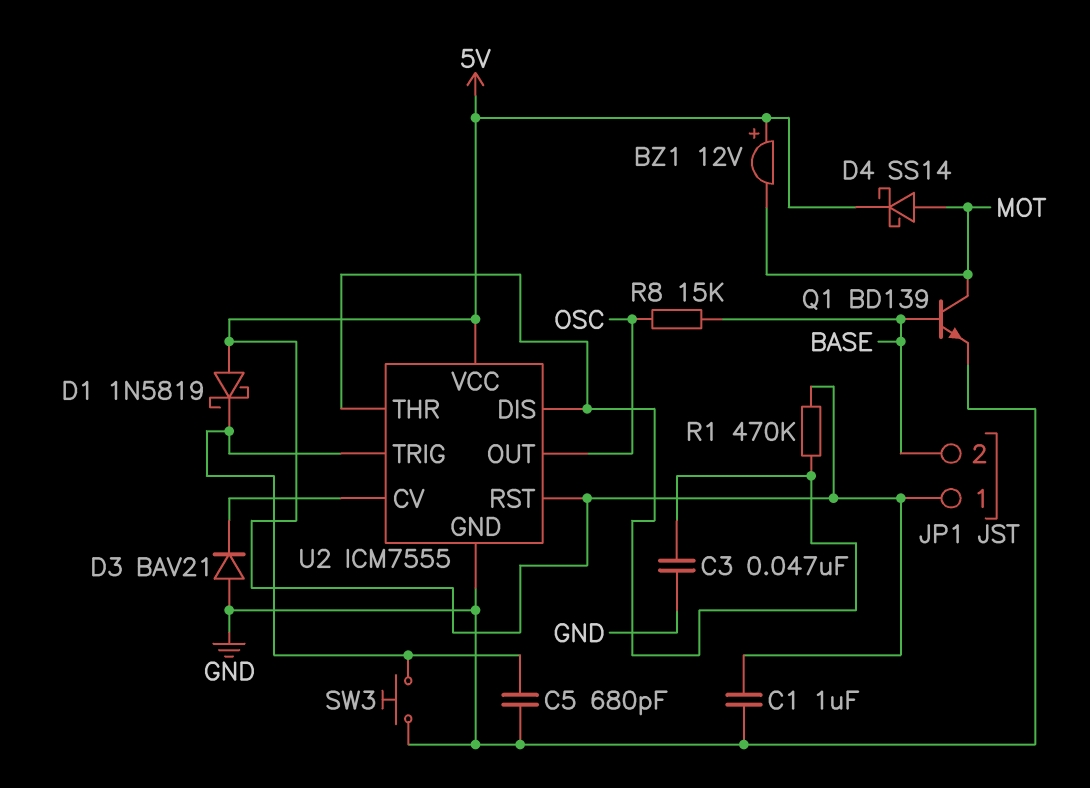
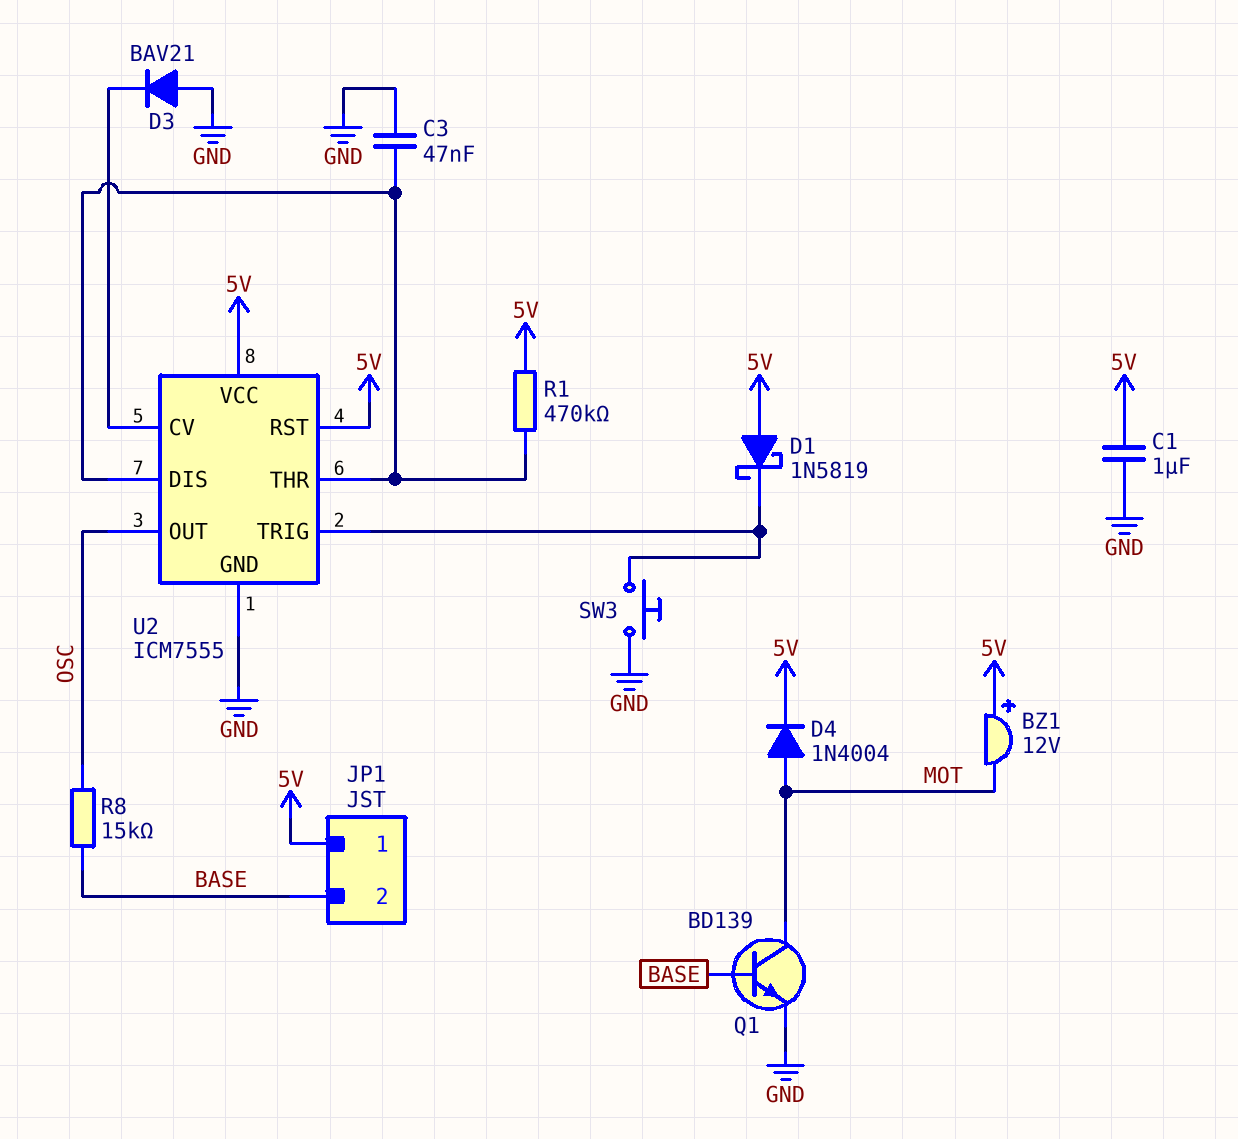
C5: 680pF (GND, U2/TRIG) -> none
D4: schottky SS14 (A MOT, K 5V) -> diode 1N4004 (A MOT, K 5V)

